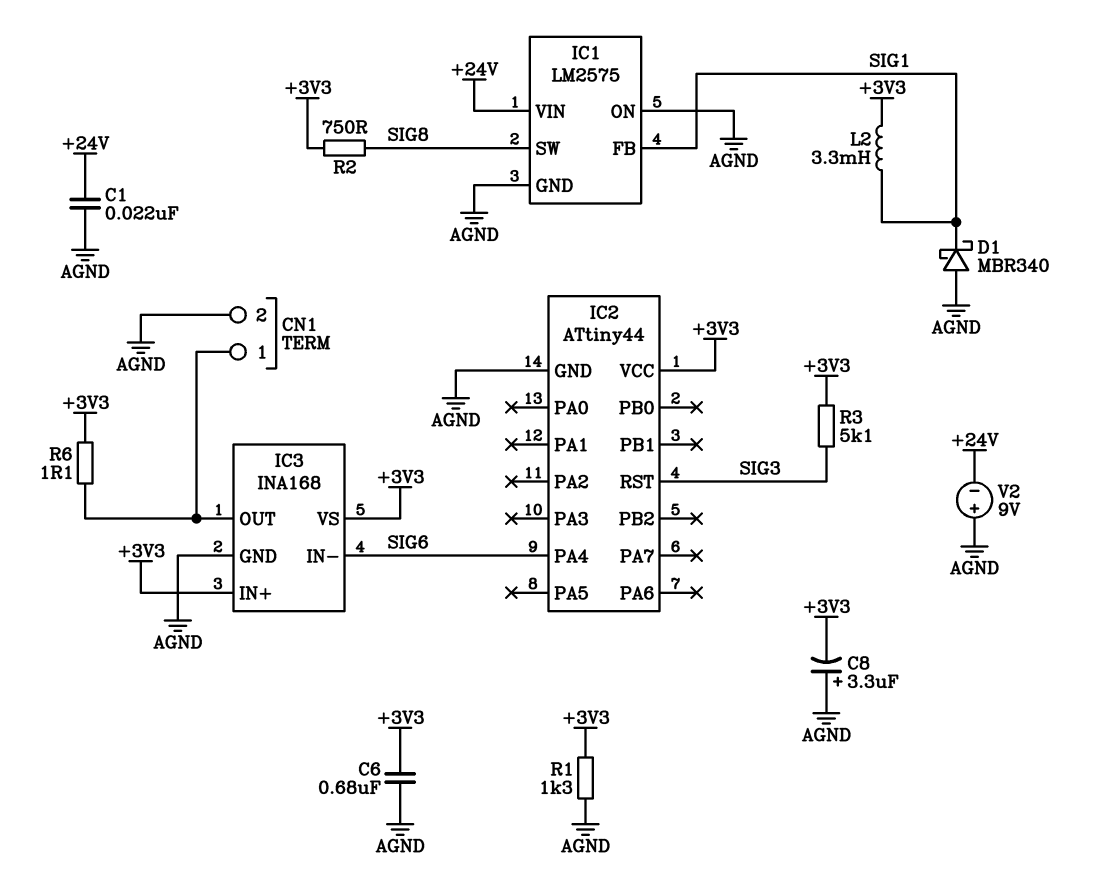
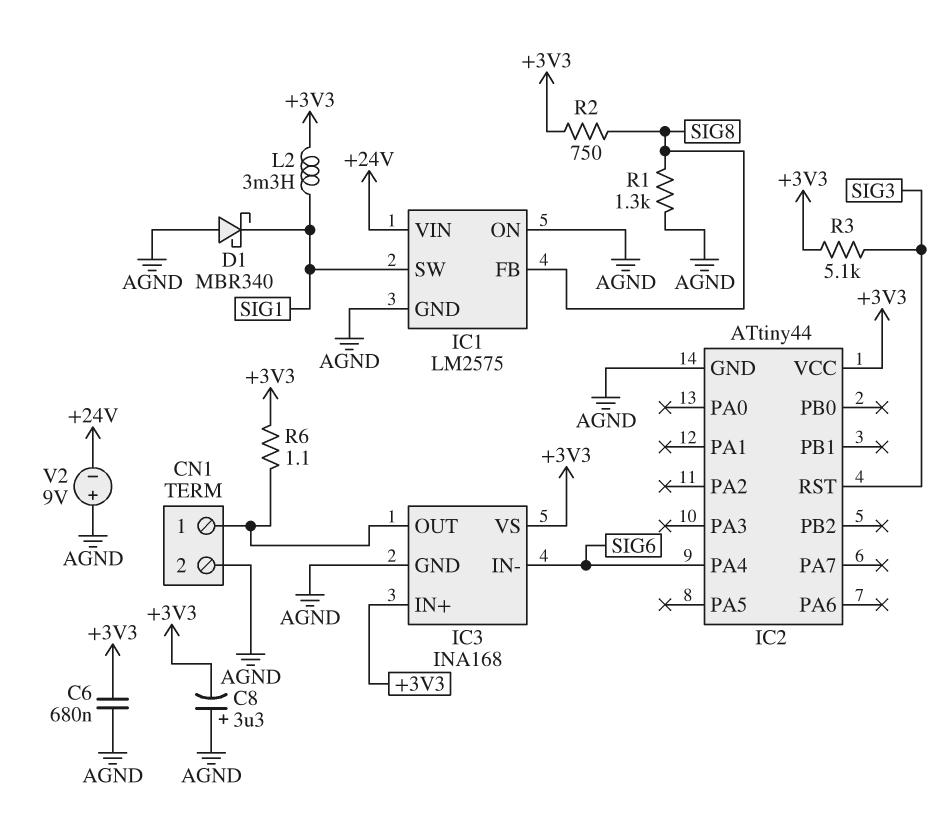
C1: 22nF (+24V, AGND) -> none
IC1 pin FB: SIG1 -> SIG8
IC1 pin SW: SIG8 -> SIG1
R1: 1.3k (+3V3, AGND) -> 1.3k (AGND, SIG8)

